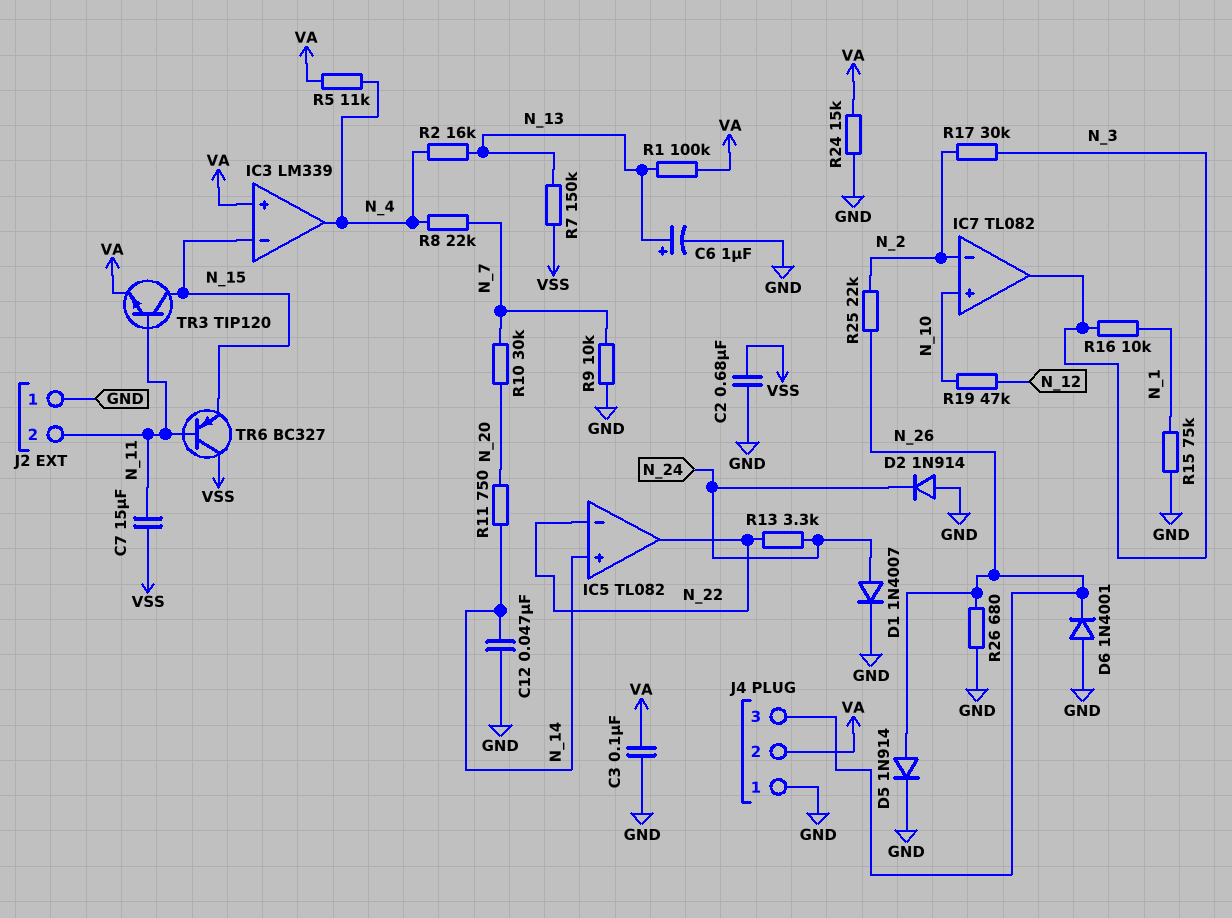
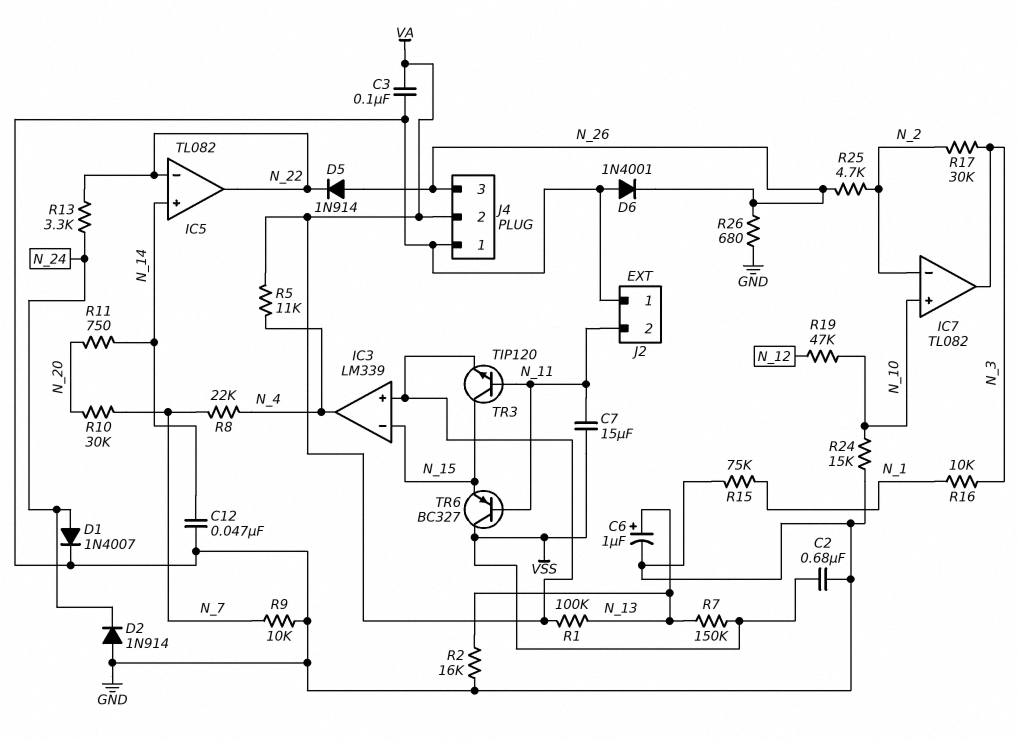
D5: diode 1N914 (A N_26, K GND) -> diode 1N914 (A N_26, K N_22)
R2: 16k (N_4, N_13) -> 16k (GND, N_13)
R24: 15k (GND, VA) -> 15k (GND, N_10)
R25: 22k (N_2, N_26) -> 4.7k (N_2, N_26)

